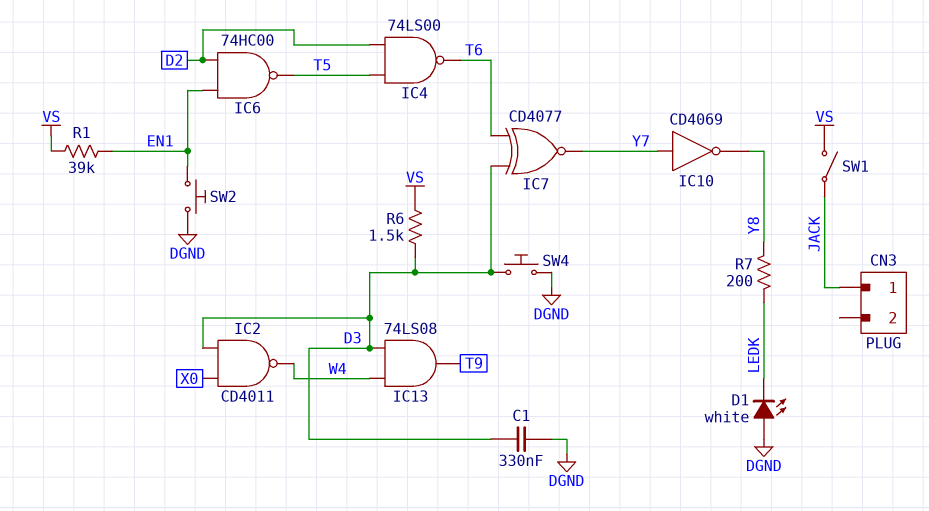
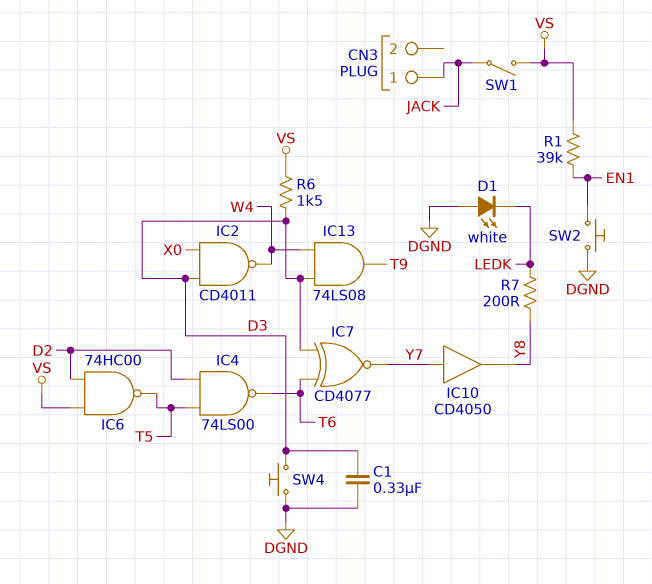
IC6: NAND 74HC00 (in D2, in EN1, out T5) -> NAND 74HC00 (in D2, in VS, out T5)
IC10: NOT CD4069 (in Y7, out Y8) -> buffer CD4050 (in Y7, out Y8)

